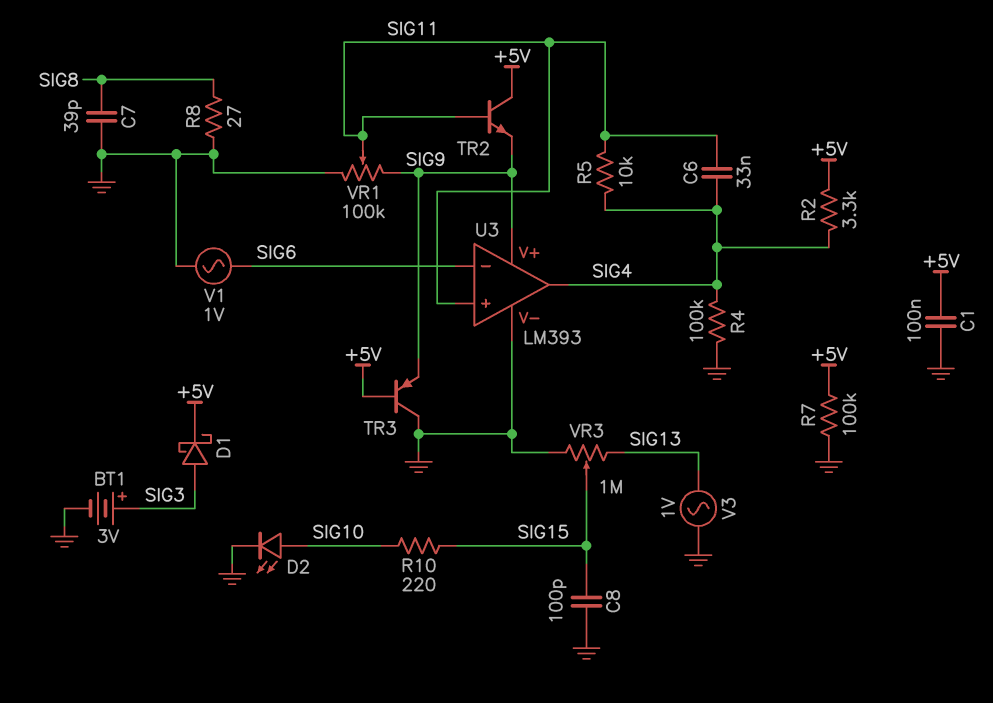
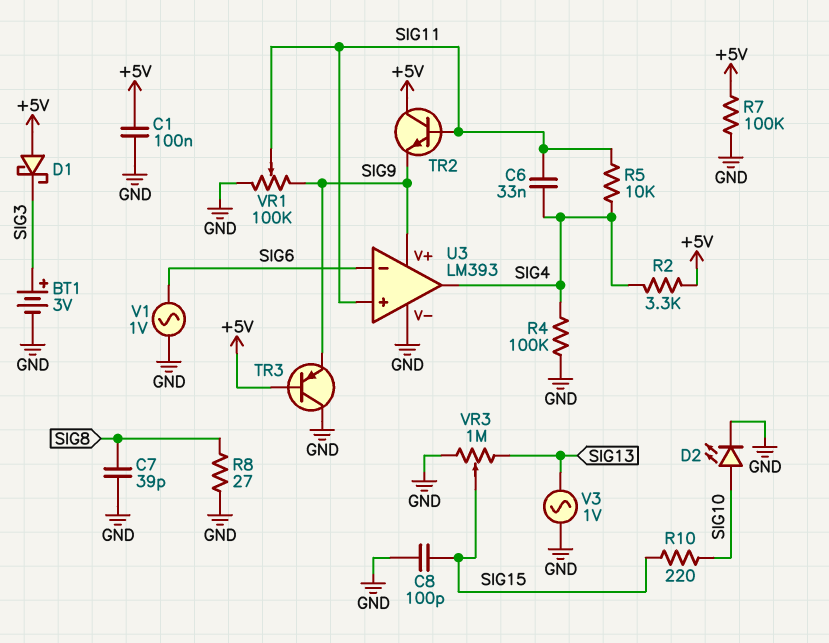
D1: schottky (A SIG3, K +5V) -> schottky (A +5V, K SIG3)

